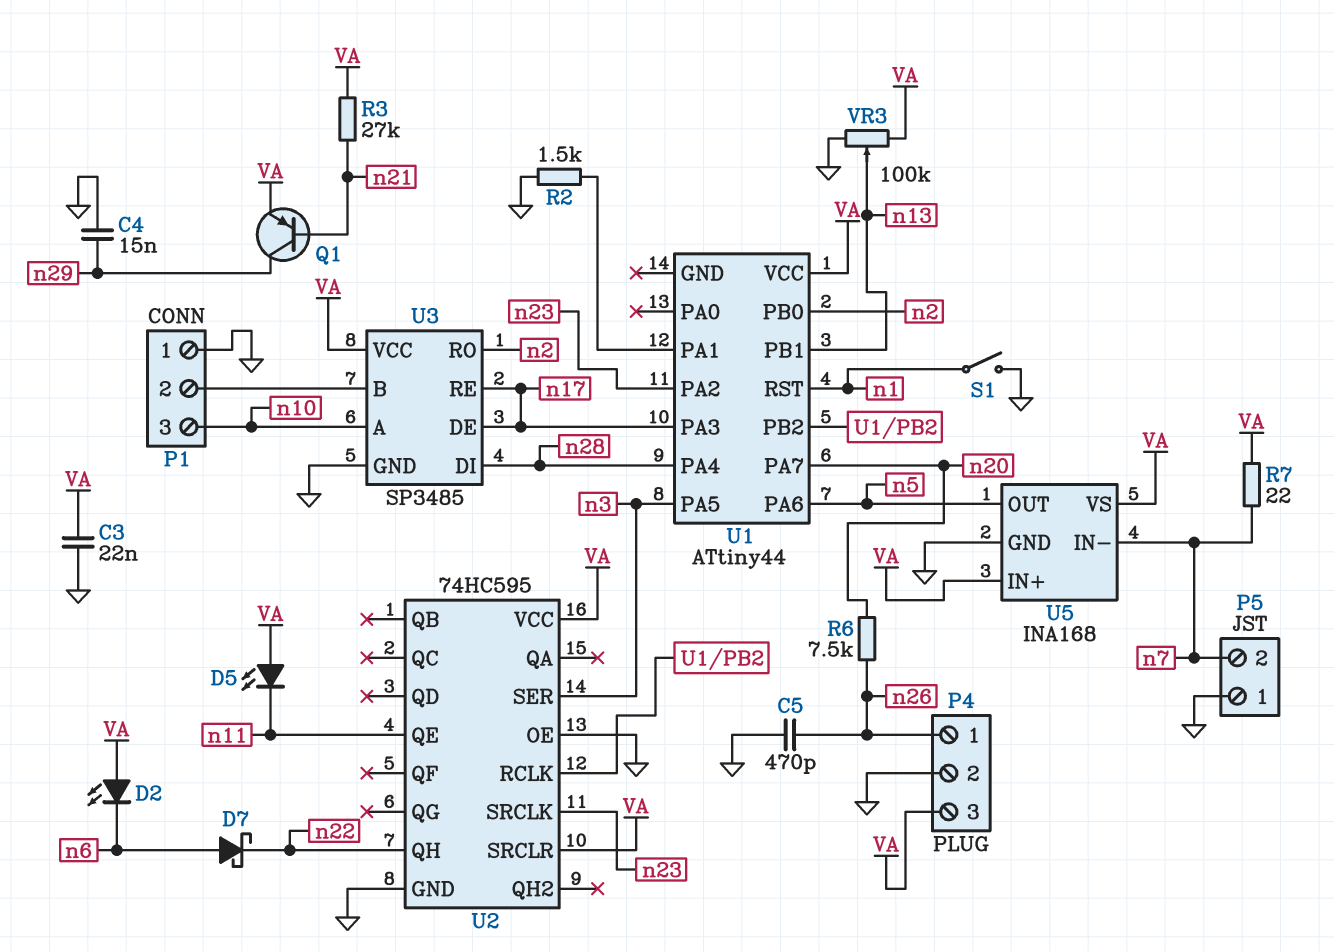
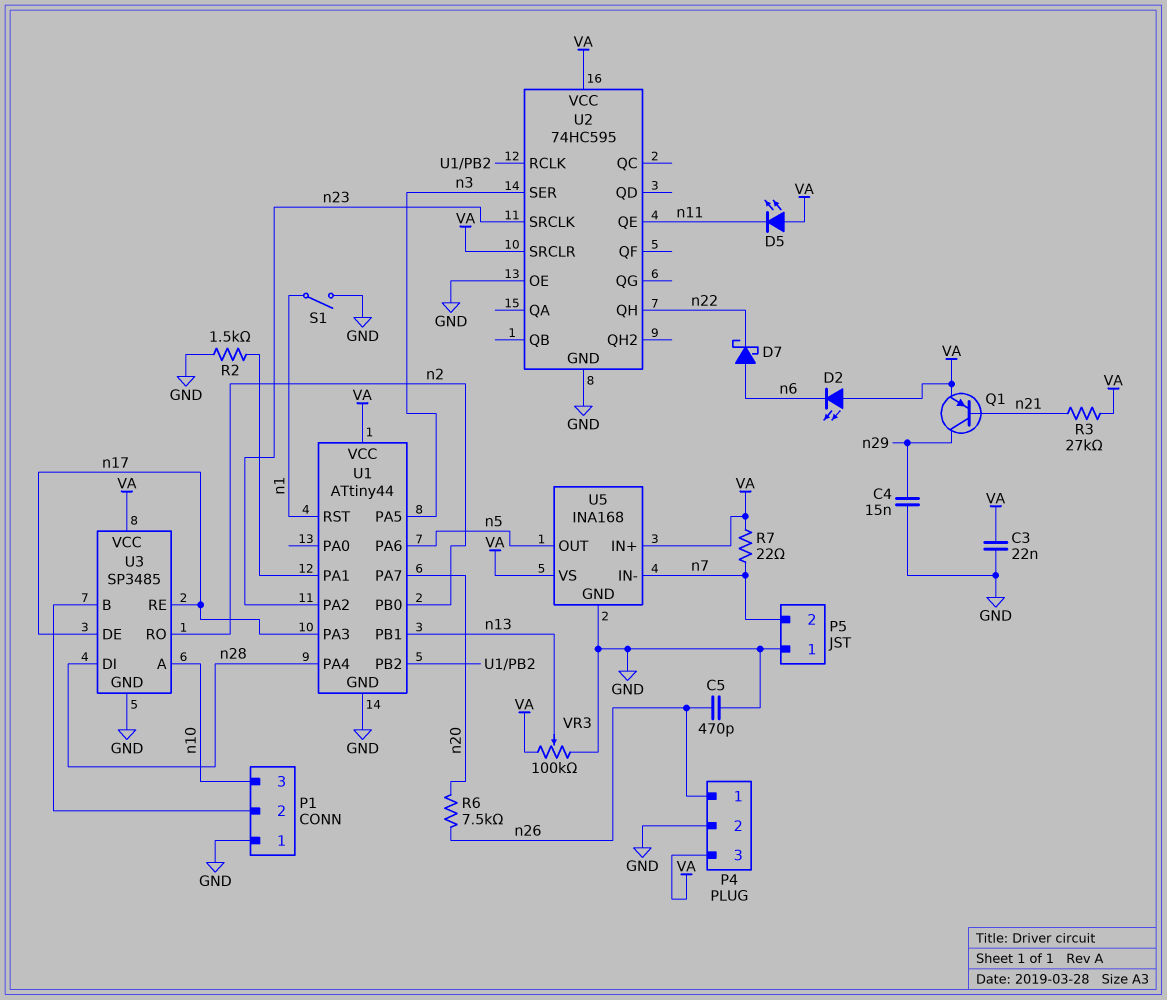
U1 pin GND: none -> GND

